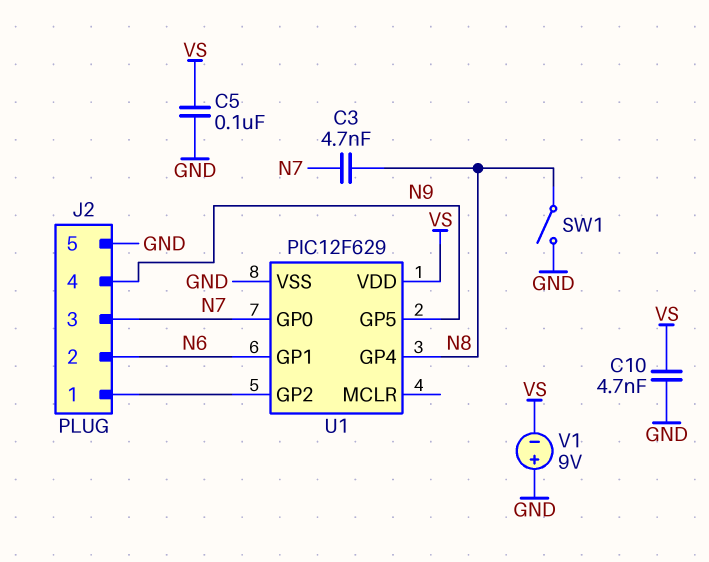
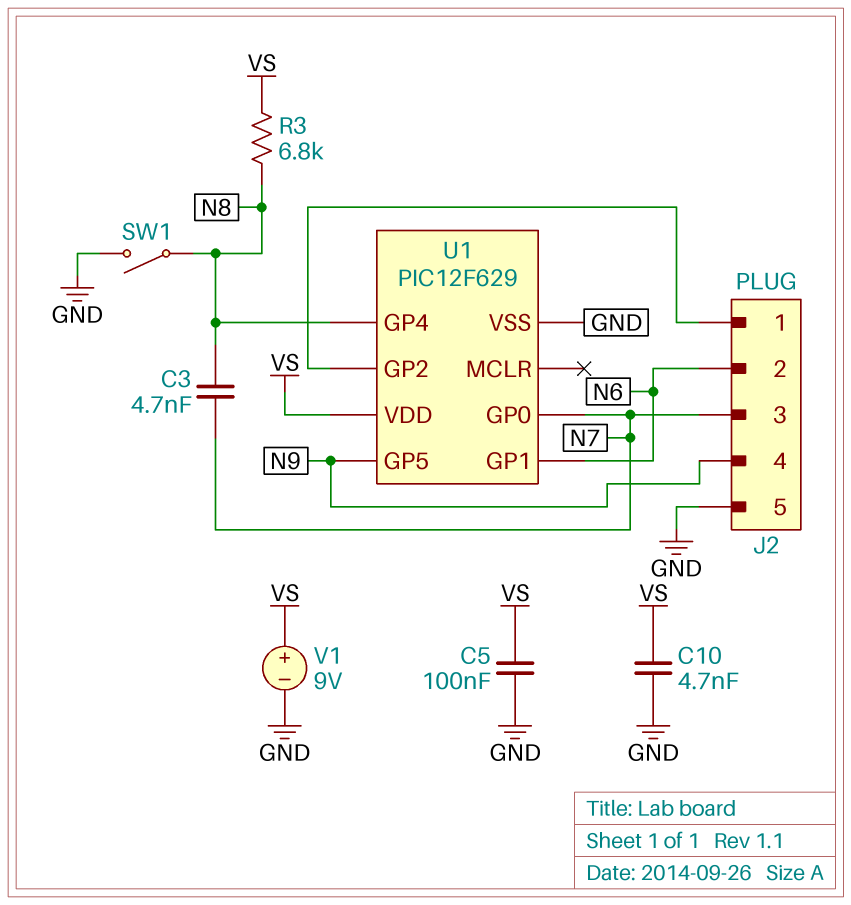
R3: none -> 6.8k (N8, VS)
V1: 9V (plus GND, minus VS) -> 9V (plus VS, minus GND)

